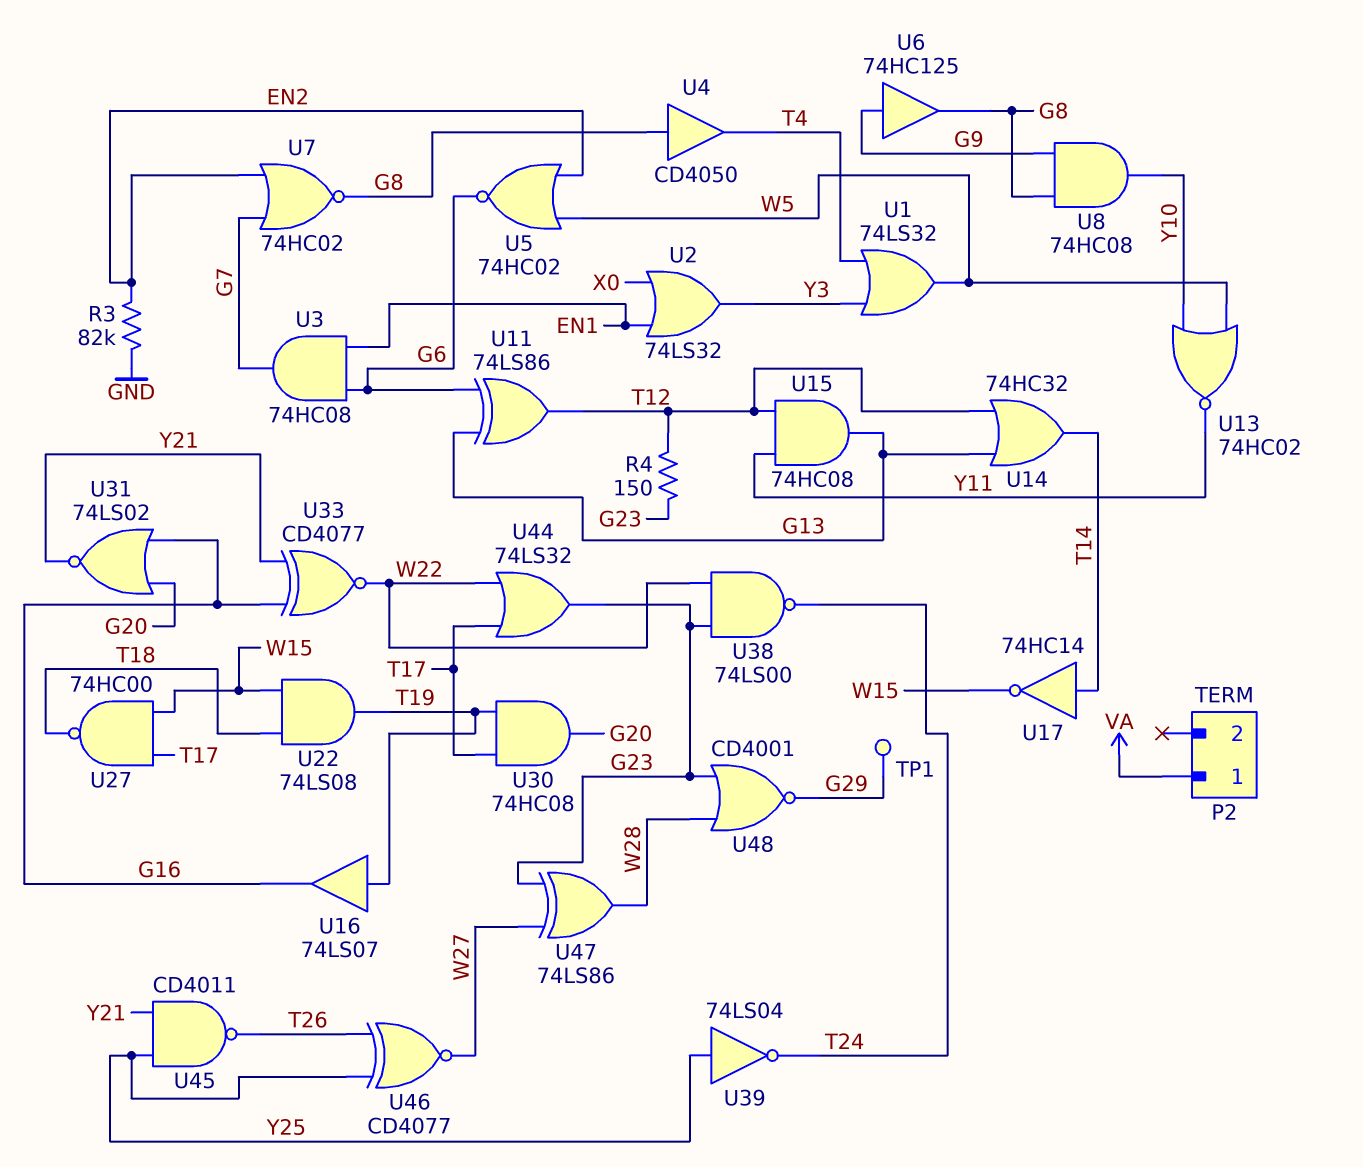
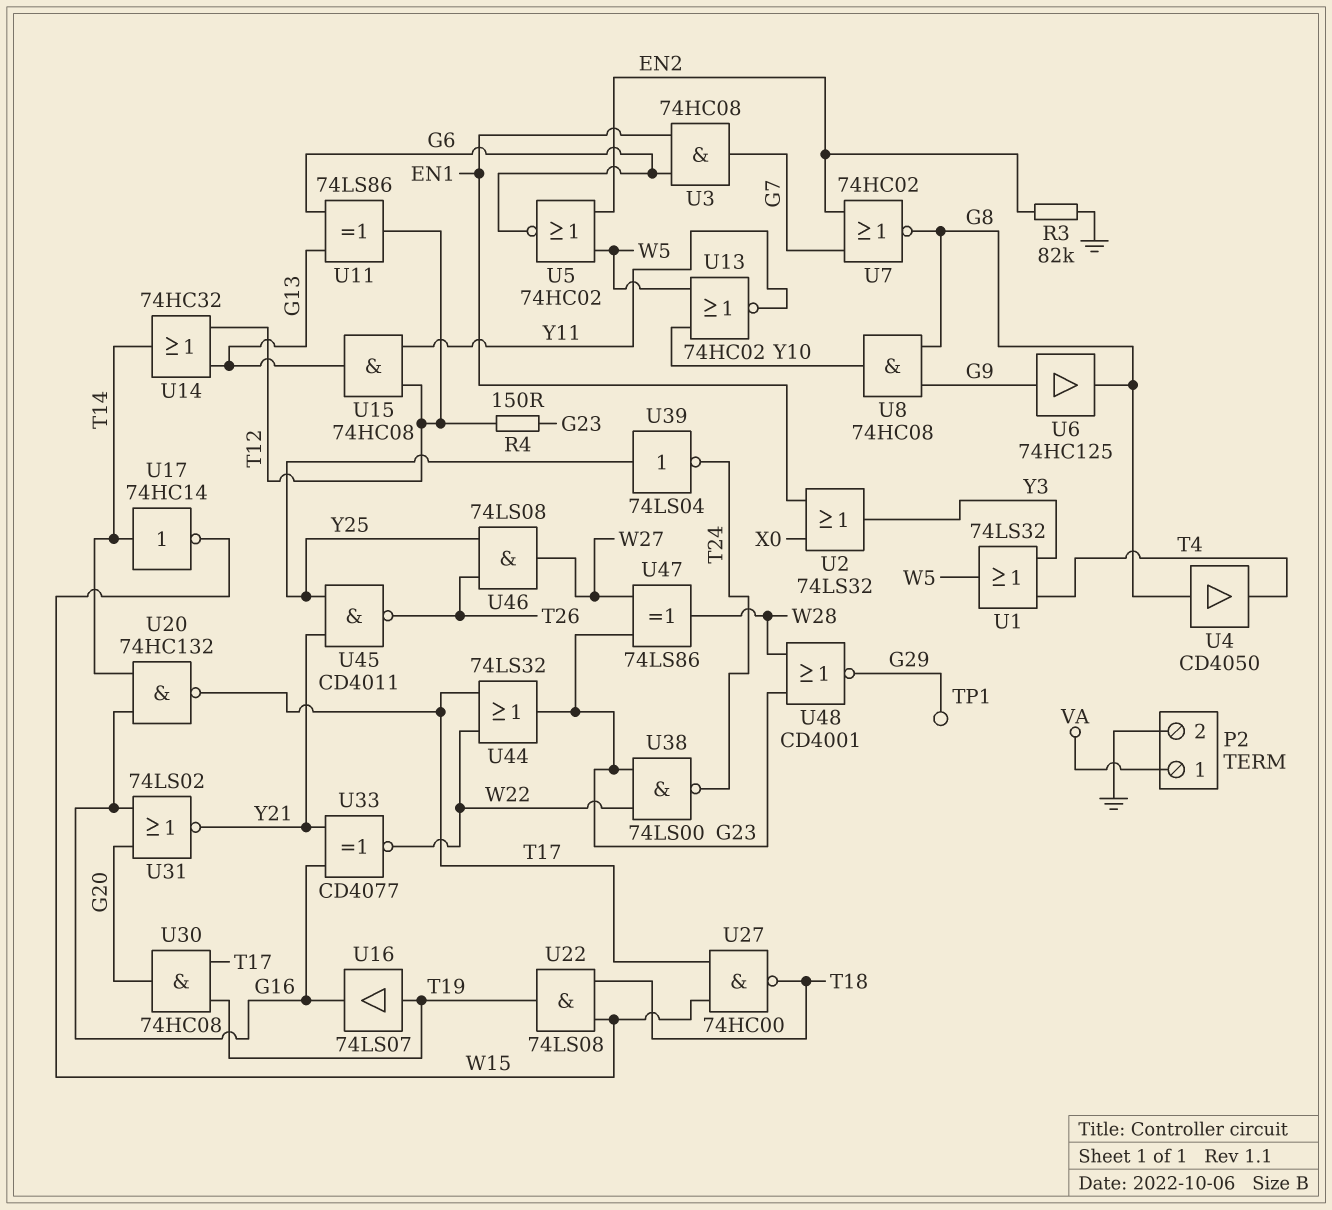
P2 pin 2: none -> GND
U20: none -> NAND 74HC132 (in G16, in T14, out T17)
U46: XNOR CD4077 (in T26, in Y25, out W27) -> AND 74LS08 (in T26, in Y25, out W27)

